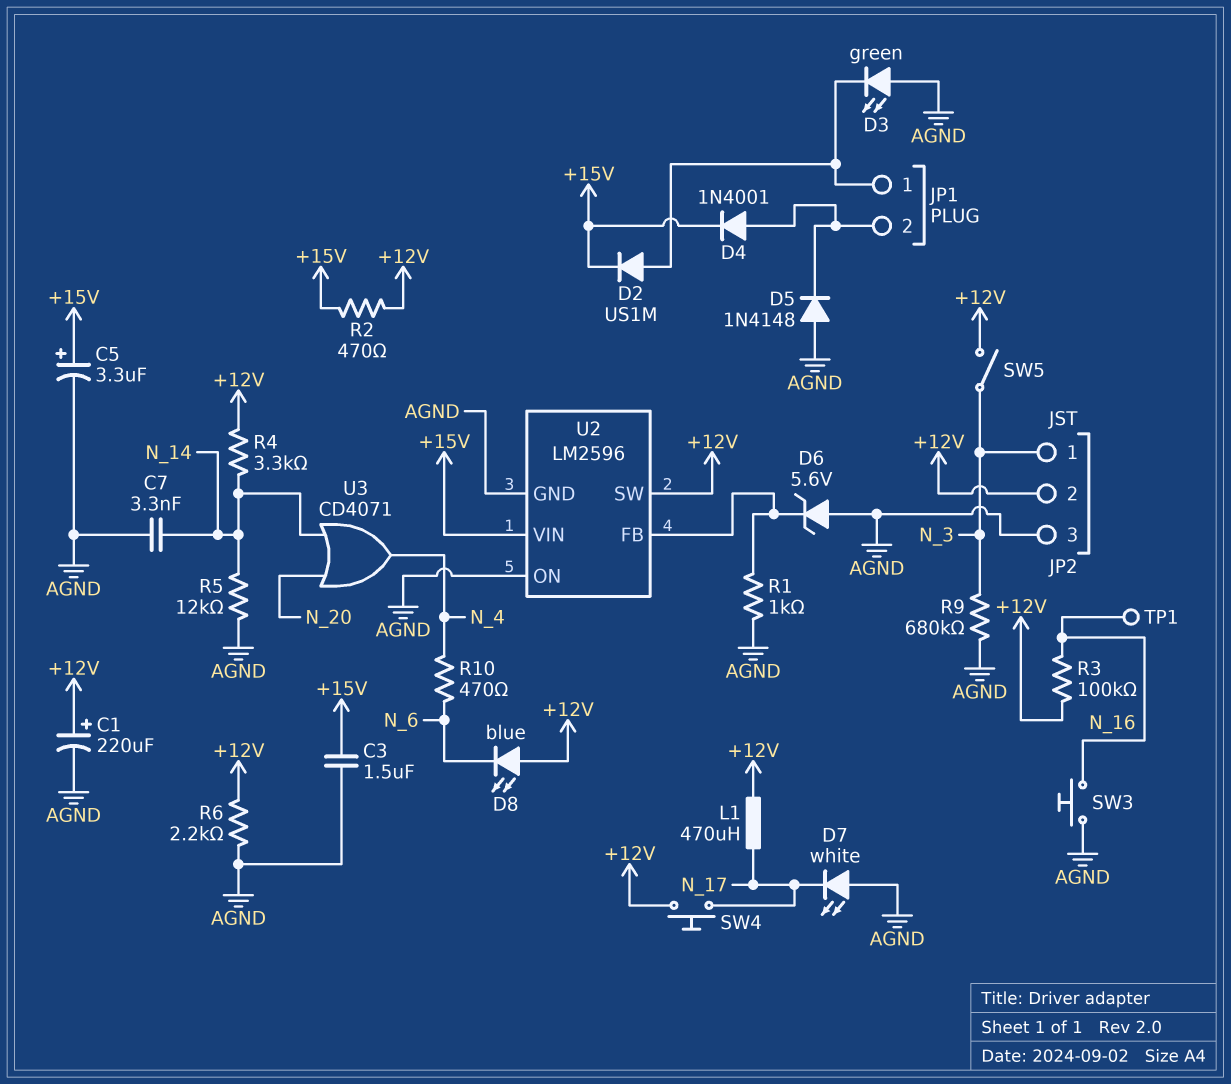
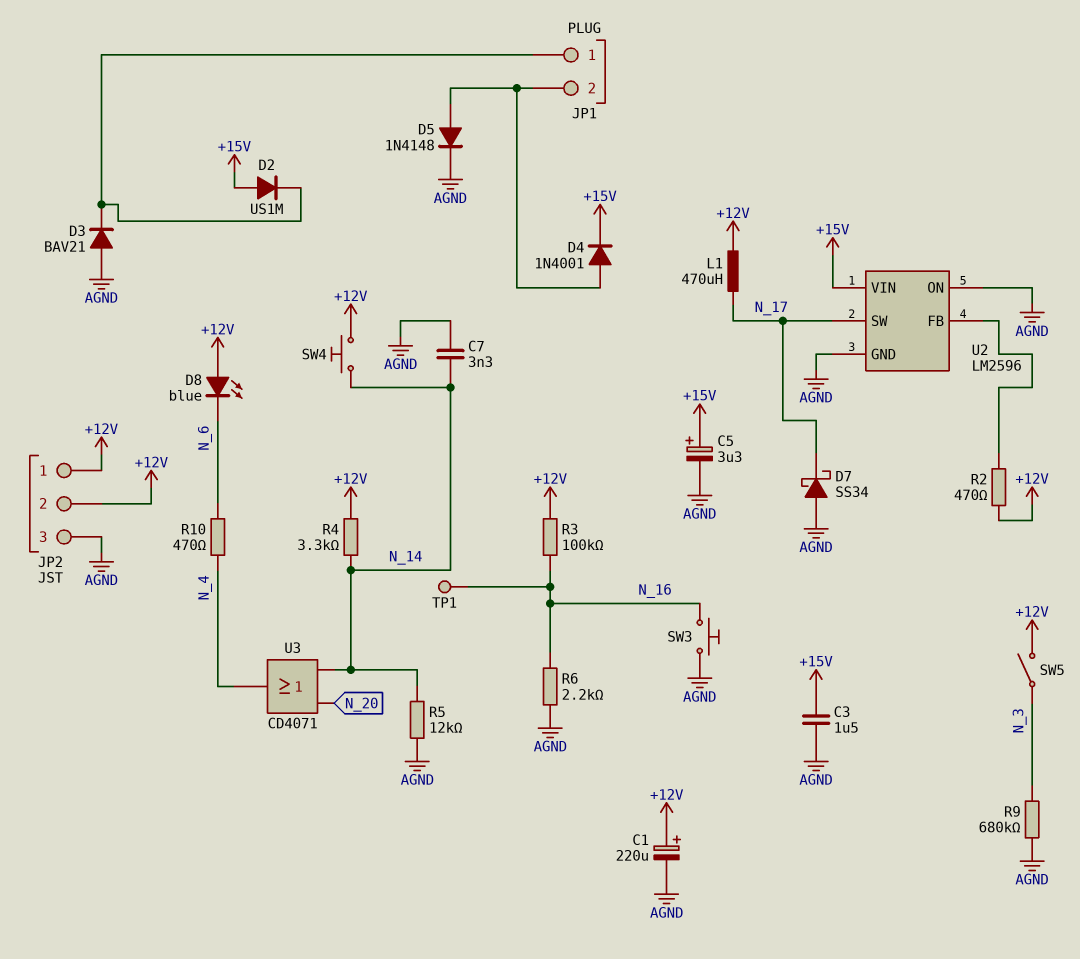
D2: diode US1M (A JP1/1, K +15V) -> diode US1M (A +15V, K JP1/1)
D3: LED green (A AGND, K JP1/1) -> diode BAV21 (A AGND, K JP1/1)
D5: diode 1N4148 (A AGND, K JP1/2) -> diode 1N4148 (A JP1/2, K AGND)
D6: zener 5.6V (A AGND, K U2/FB) -> none
D7: LED white (A AGND, K N_17) -> schottky SS34 (A AGND, K N_17)
JP2 pin 1: N_3 -> +12V
R1: 1k (AGND, U2/FB) -> none
R2: 470 (+12V, +15V) -> 470 (+12V, U2/FB)
R6: 2.2k (+12V, AGND) -> 2.2k (AGND, N_16)
SW4: button (+12V, N_17) -> button (+12V, N_14)
U2 pin SW: +12V -> N_17

